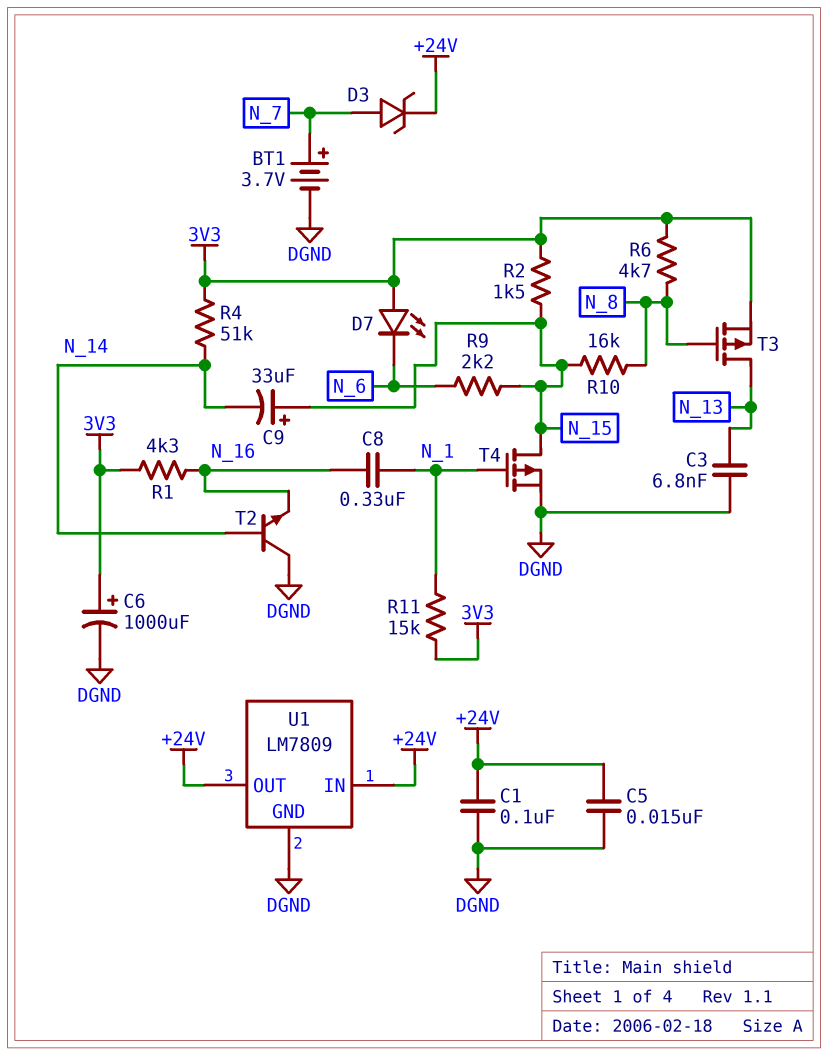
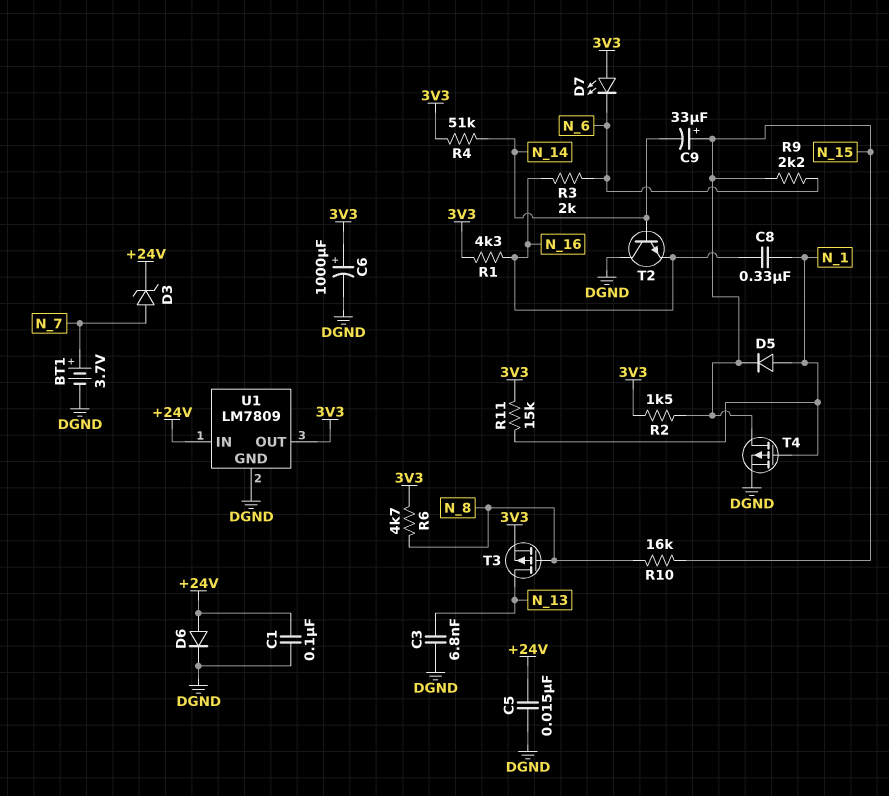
D5: none -> diode (A N_1, K N_15)
D6: none -> diode (A +24V, K DGND)
R3: none -> 2k (N_6, N_16)
U1 pin OUT: +24V -> 3V3

